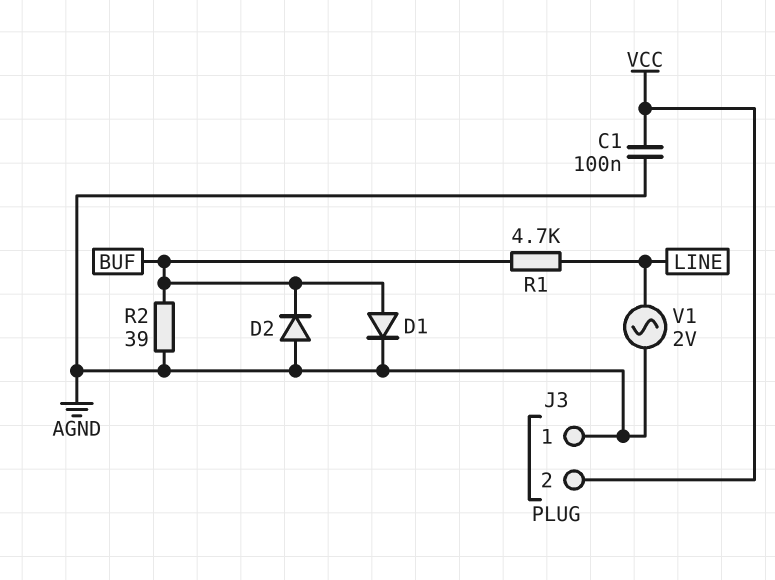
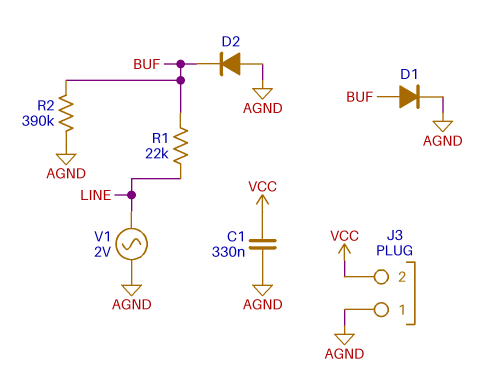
C1: 100nF (AGND, VCC) -> 330nF (AGND, VCC)
R1: 4.7k (BUF, LINE) -> 22k (BUF, LINE)
R2: 39 (AGND, BUF) -> 390k (AGND, BUF)

